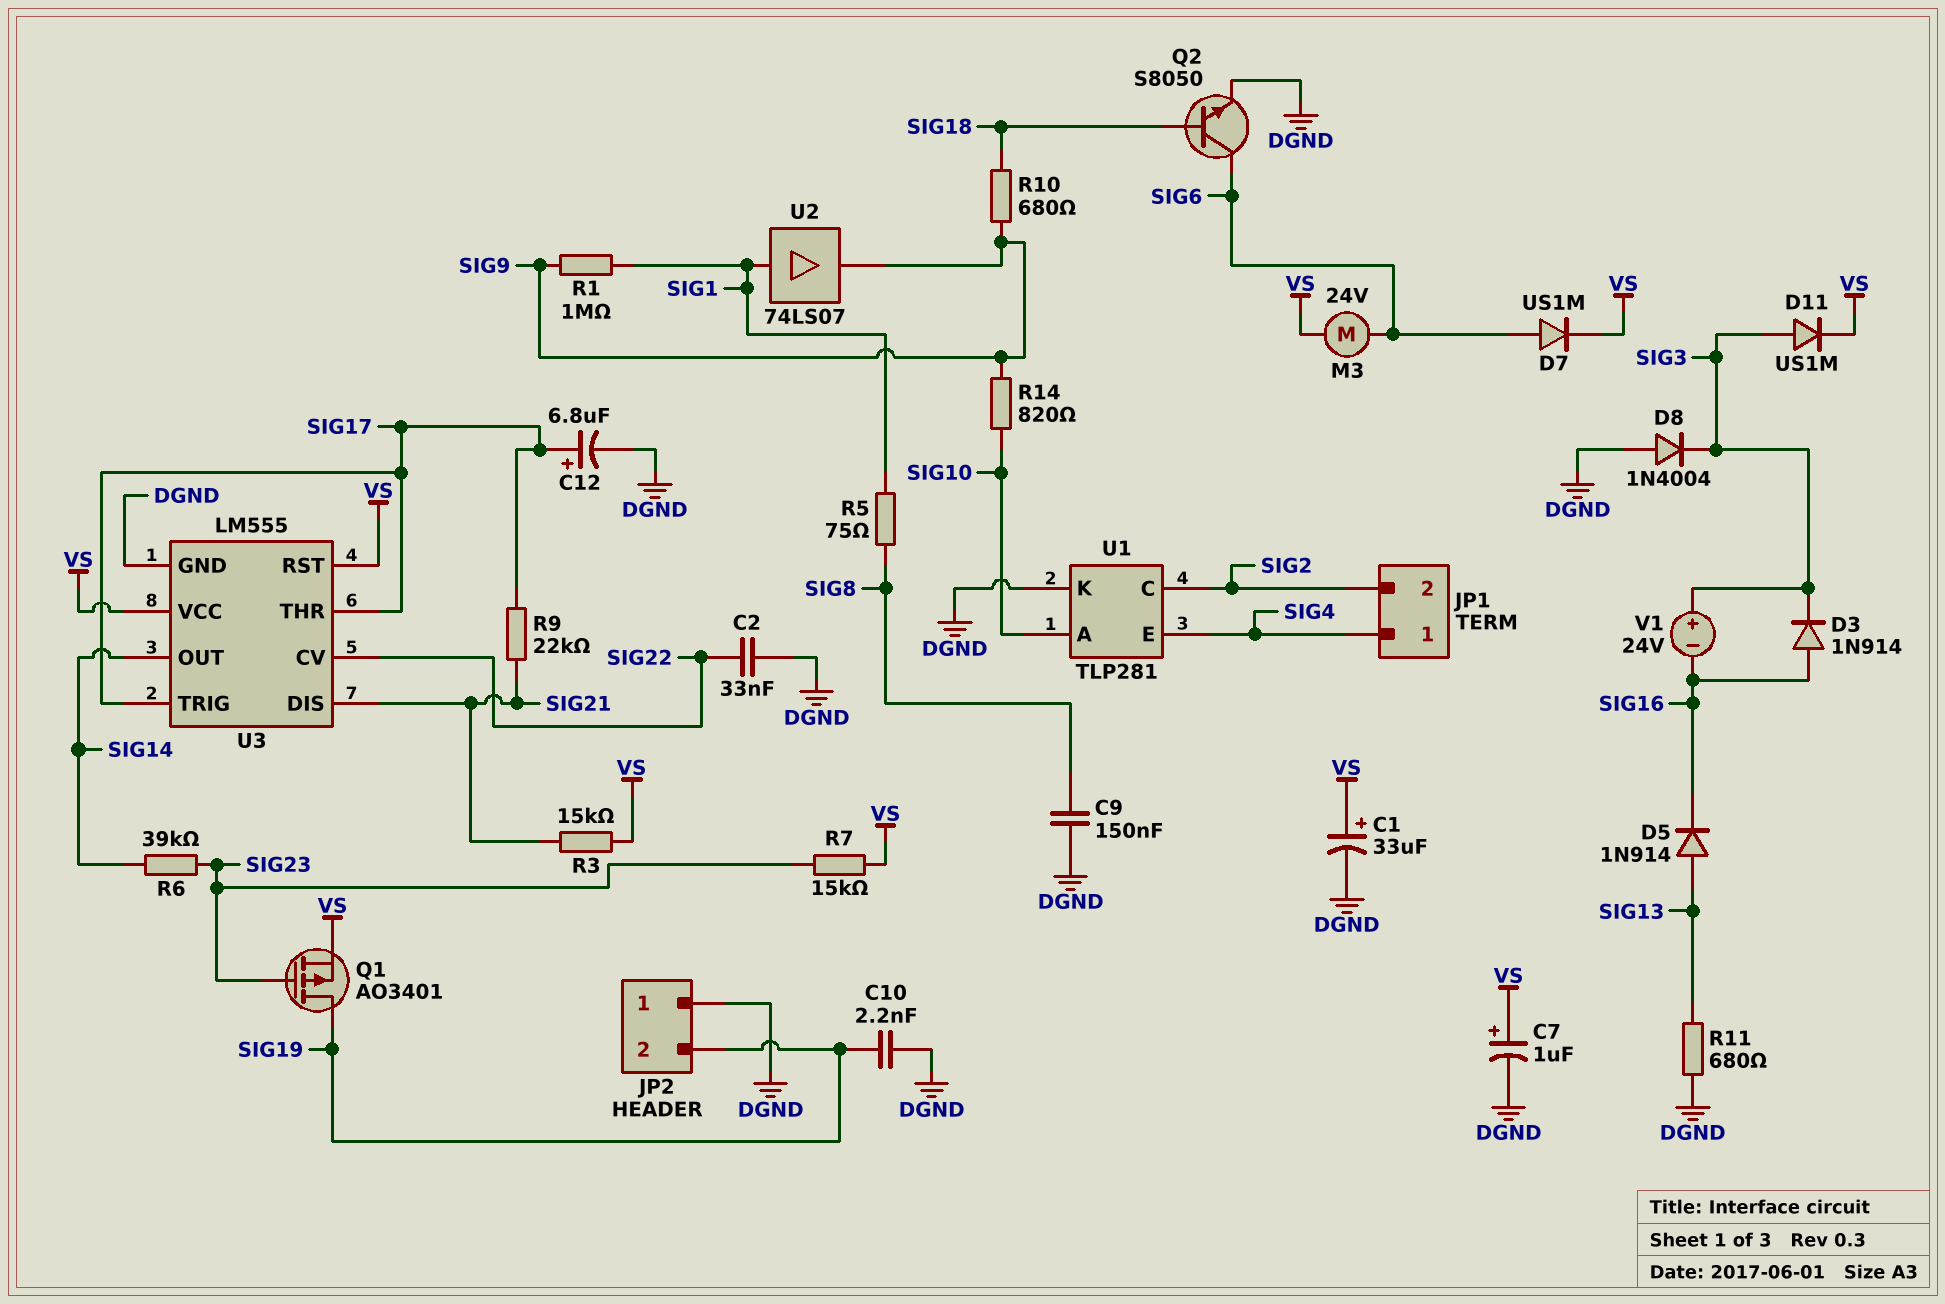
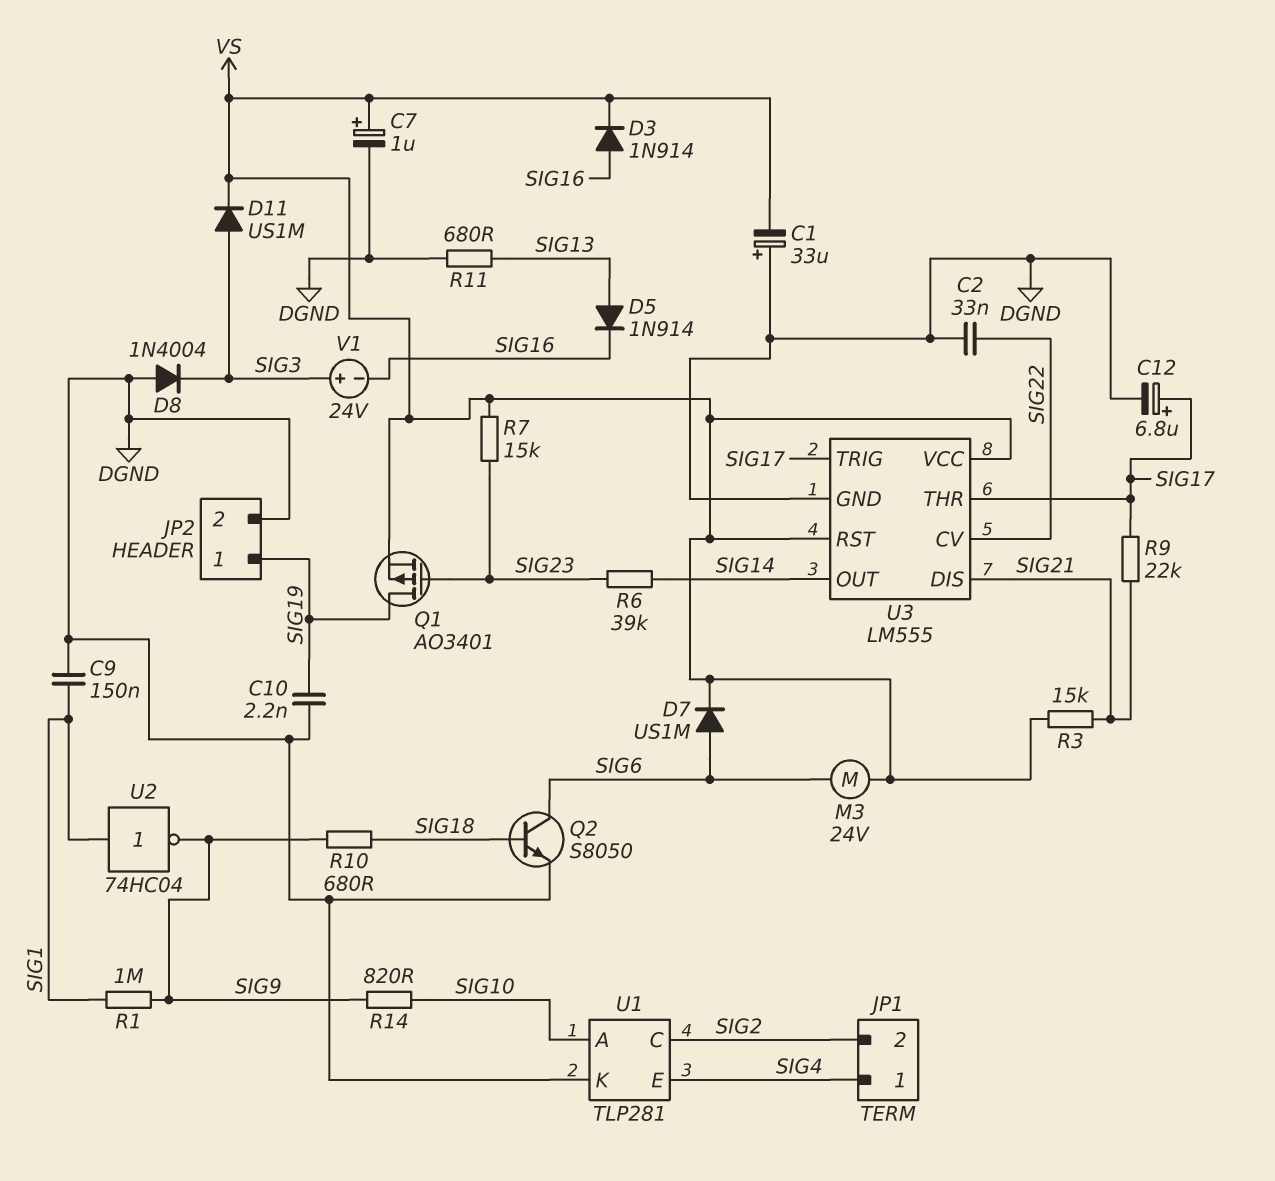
C1: 33uF (plus VS, minus DGND) -> 33uF (plus DGND, minus VS)
C9: 150nF (DGND, SIG8) -> 150nF (DGND, SIG1)
D3: diode 1N914 (A SIG16, K SIG3) -> diode 1N914 (A SIG16, K VS)
JP2 pin 1: DGND -> SIG19
JP2 pin 2: SIG19 -> DGND
R5: 75 (SIG1, SIG8) -> none
U2: buffer 74LS07 (in SIG1, out SIG9) -> NOT 74HC04 (in SIG1, out SIG9)

